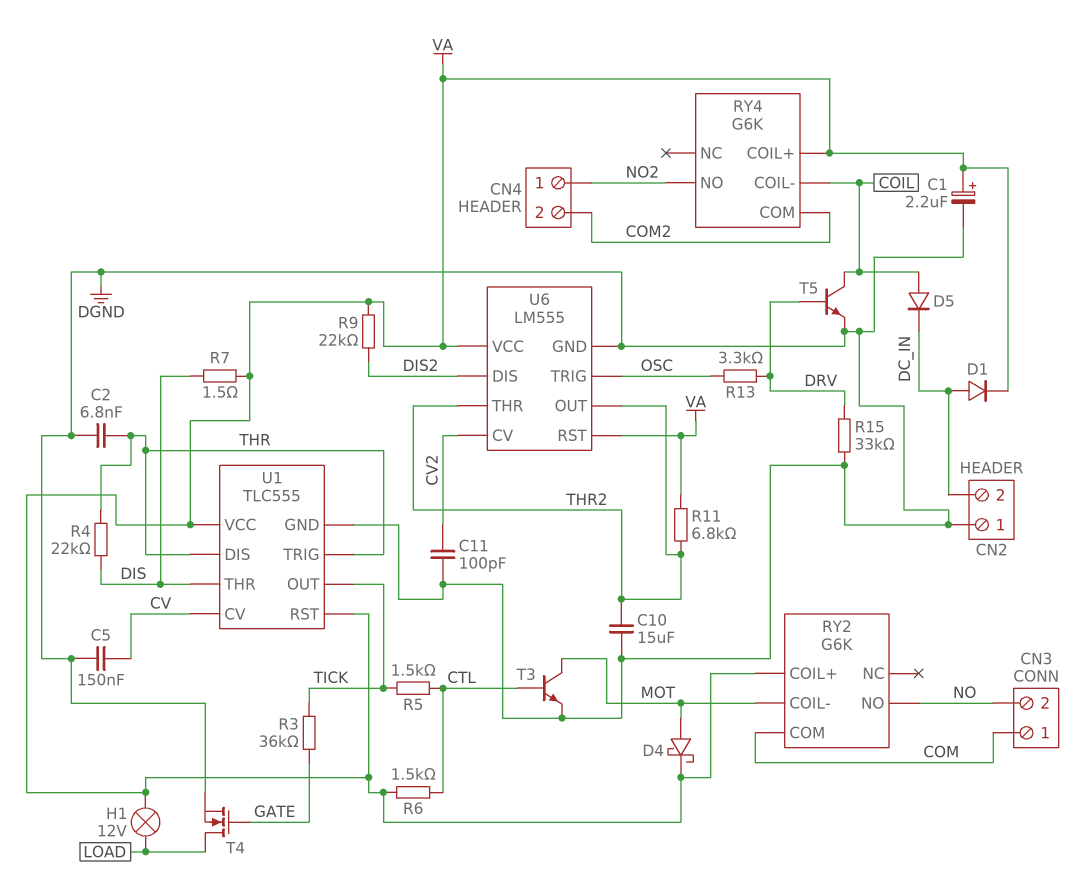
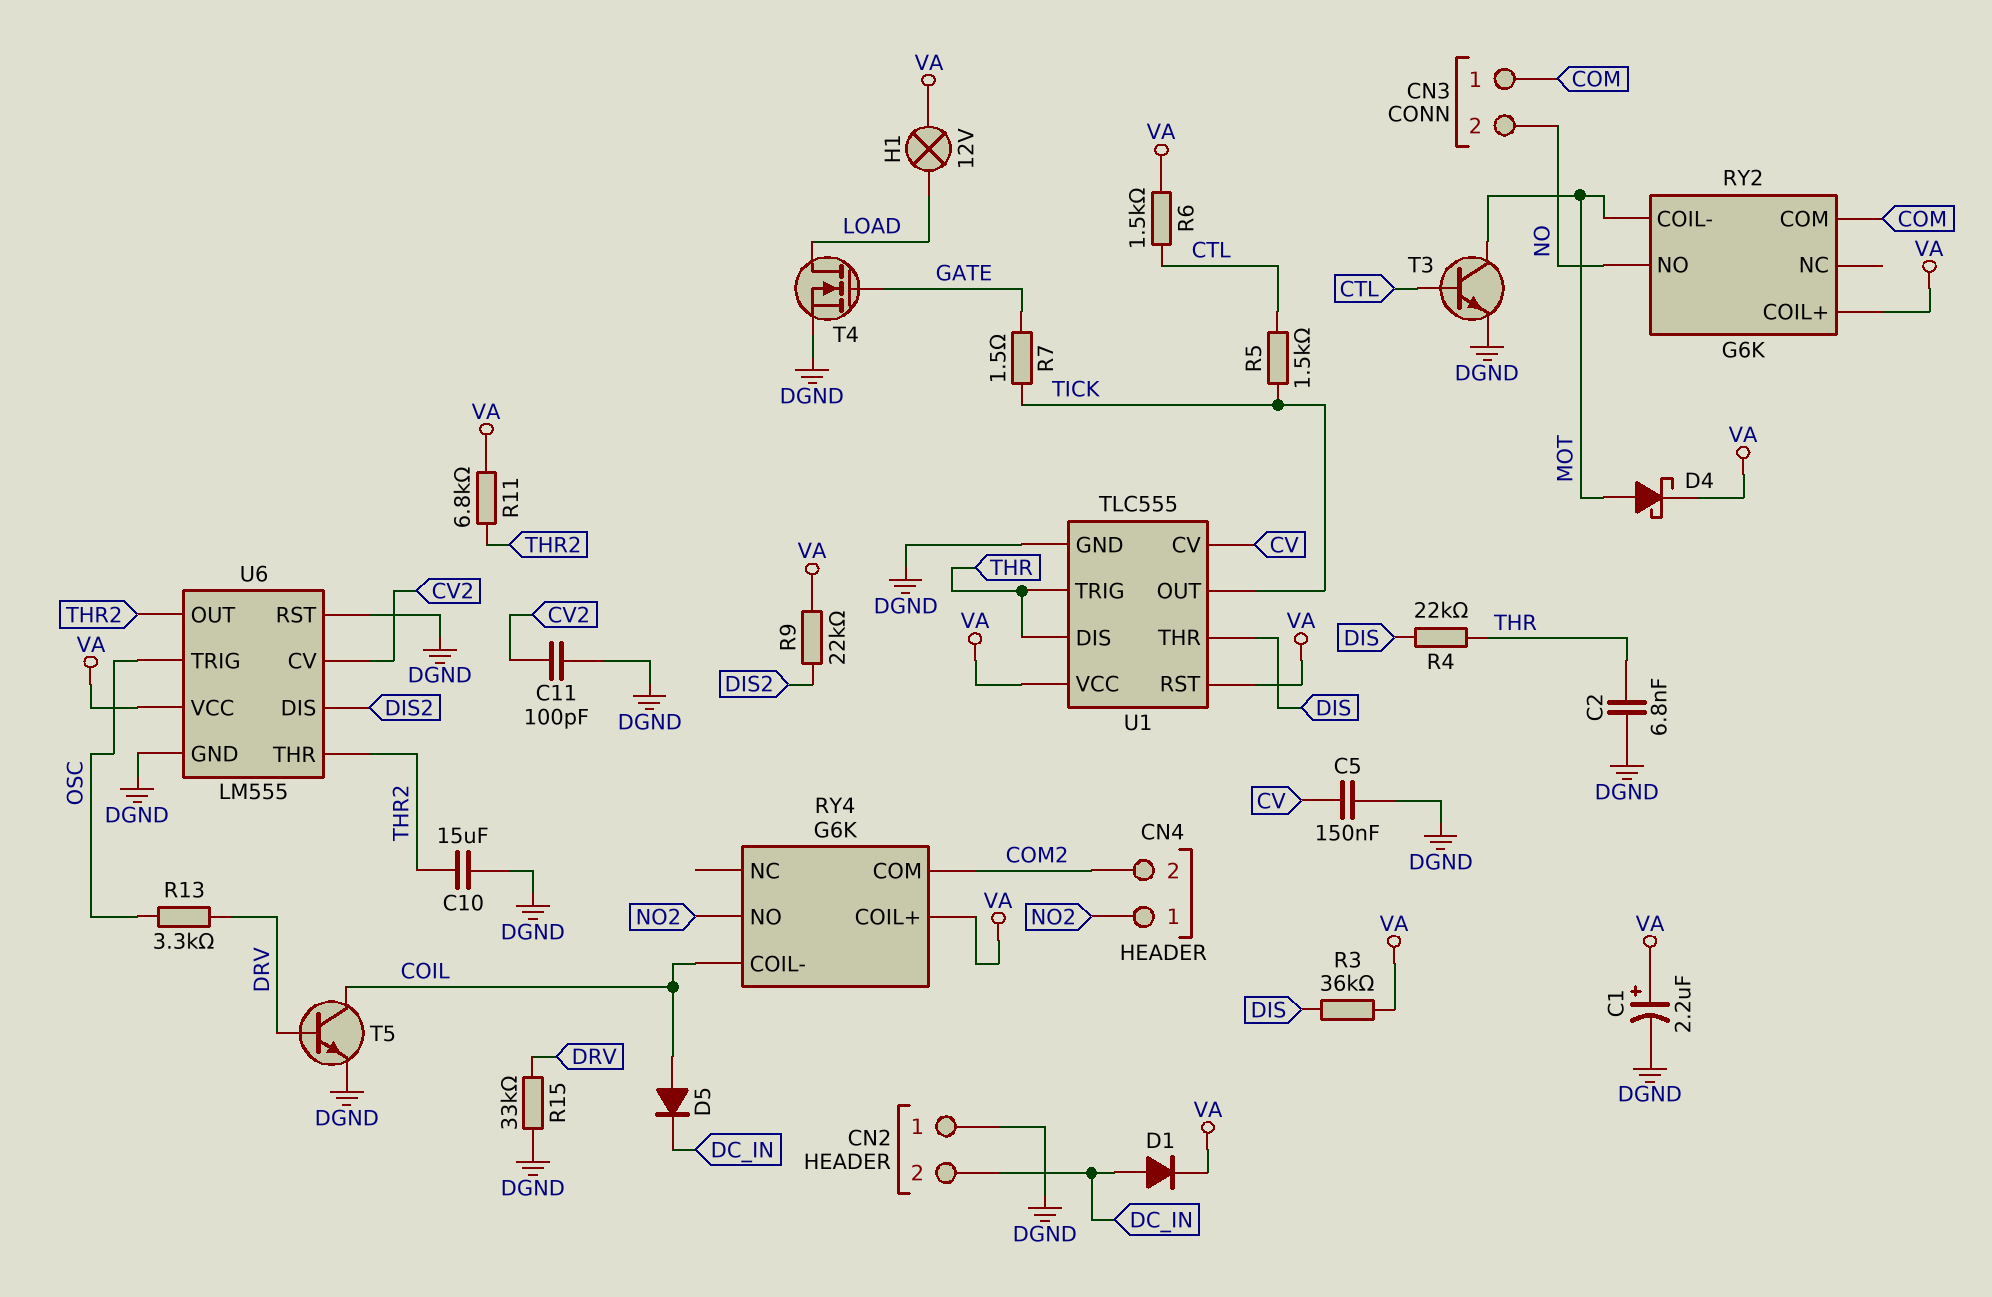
R3: 36k (GATE, TICK) -> 36k (DIS, VA)
R7: 1.5 (DIS, VA) -> 1.5 (GATE, TICK)
U6 pin RST: VA -> DGND

